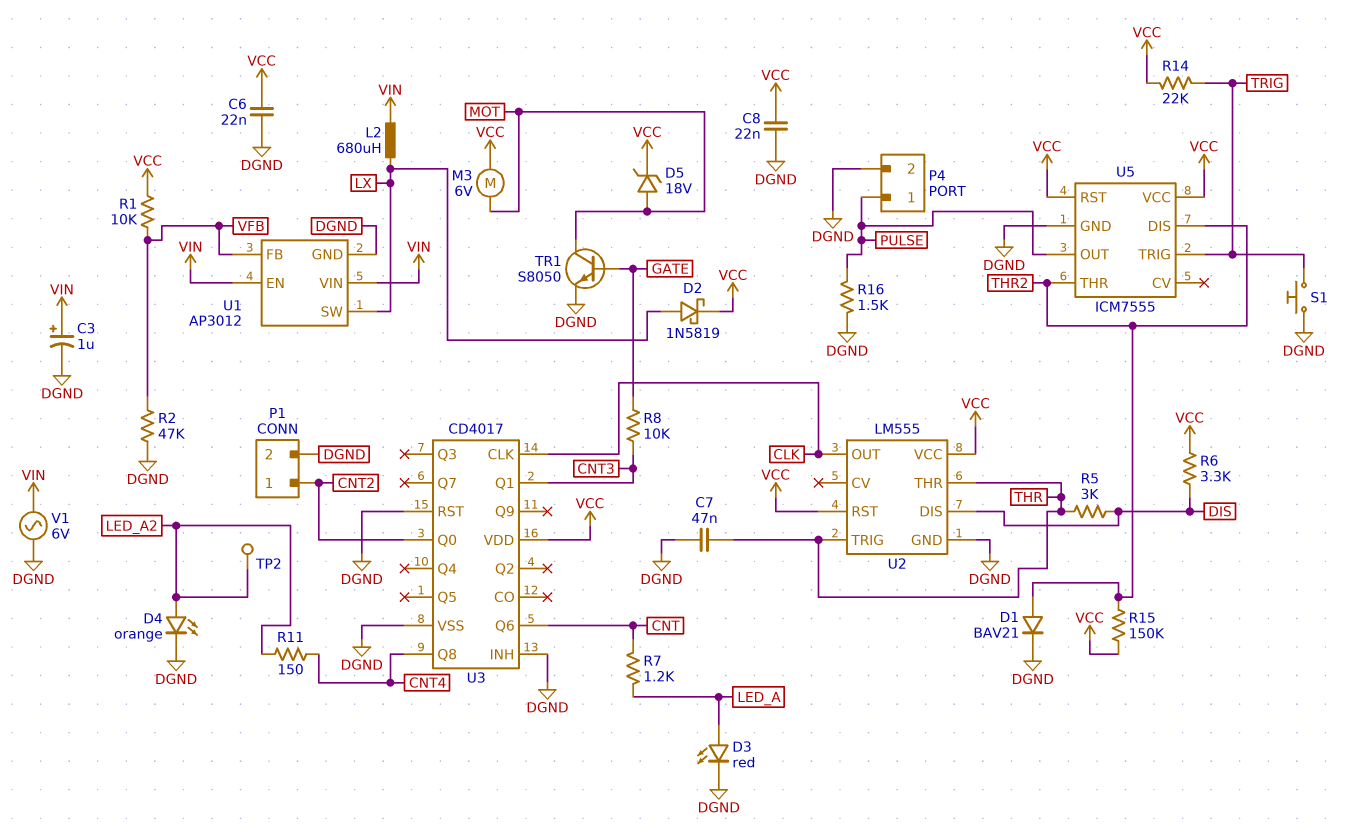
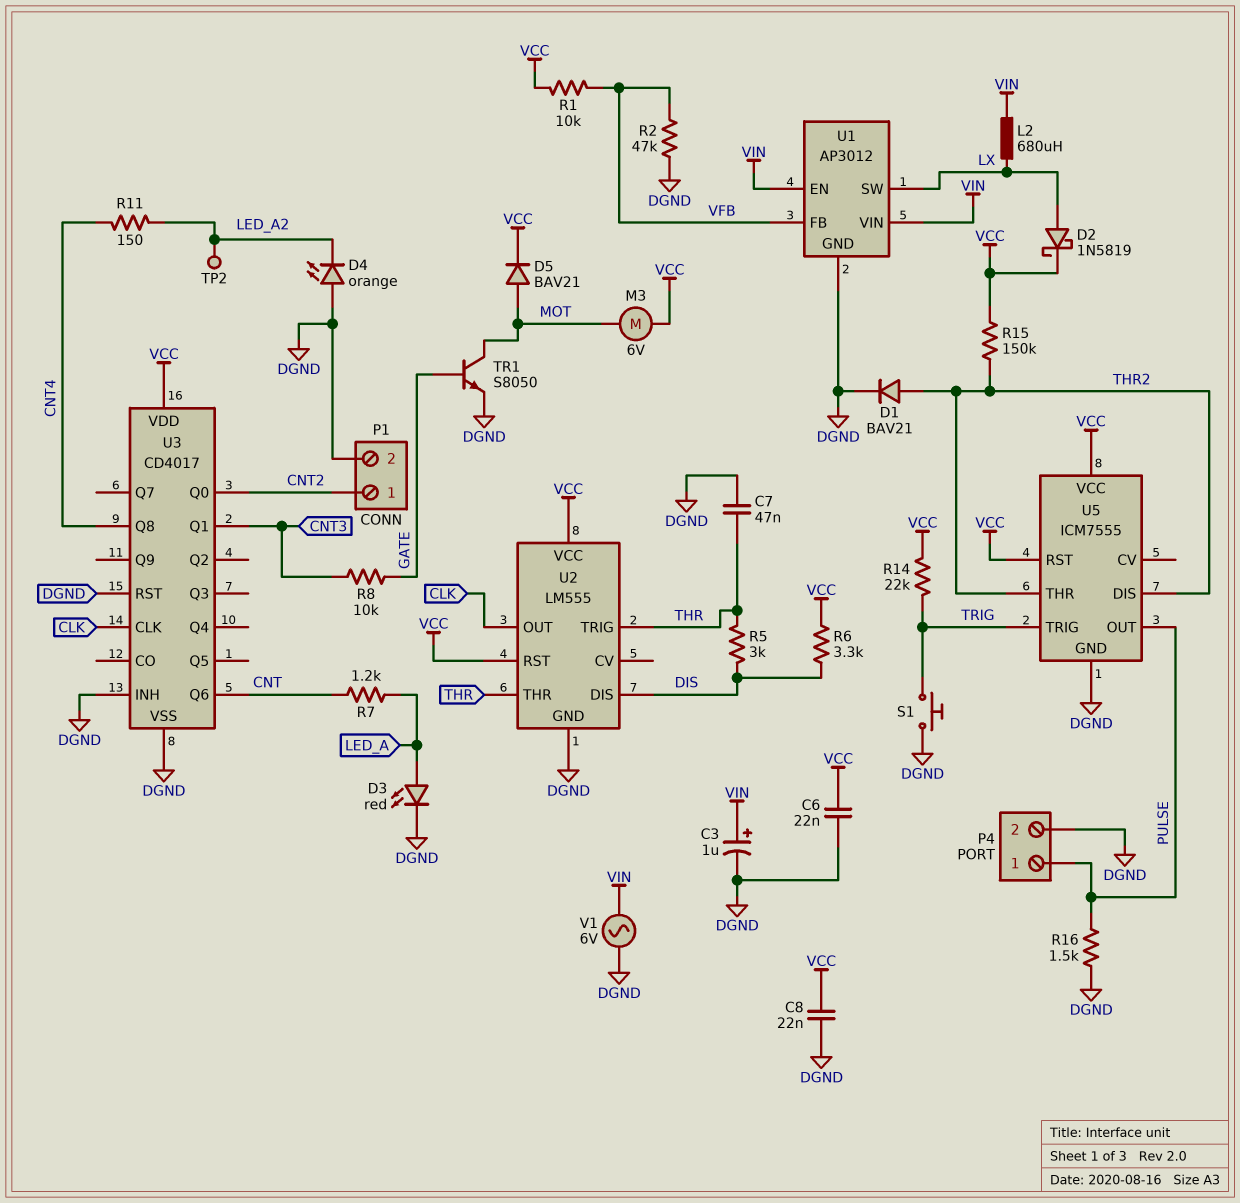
D4: LED orange (A LED_A2, K DGND) -> LED orange (A DGND, K LED_A2)
D5: zener 18V (A MOT, K VCC) -> diode BAV21 (A MOT, K VCC)

